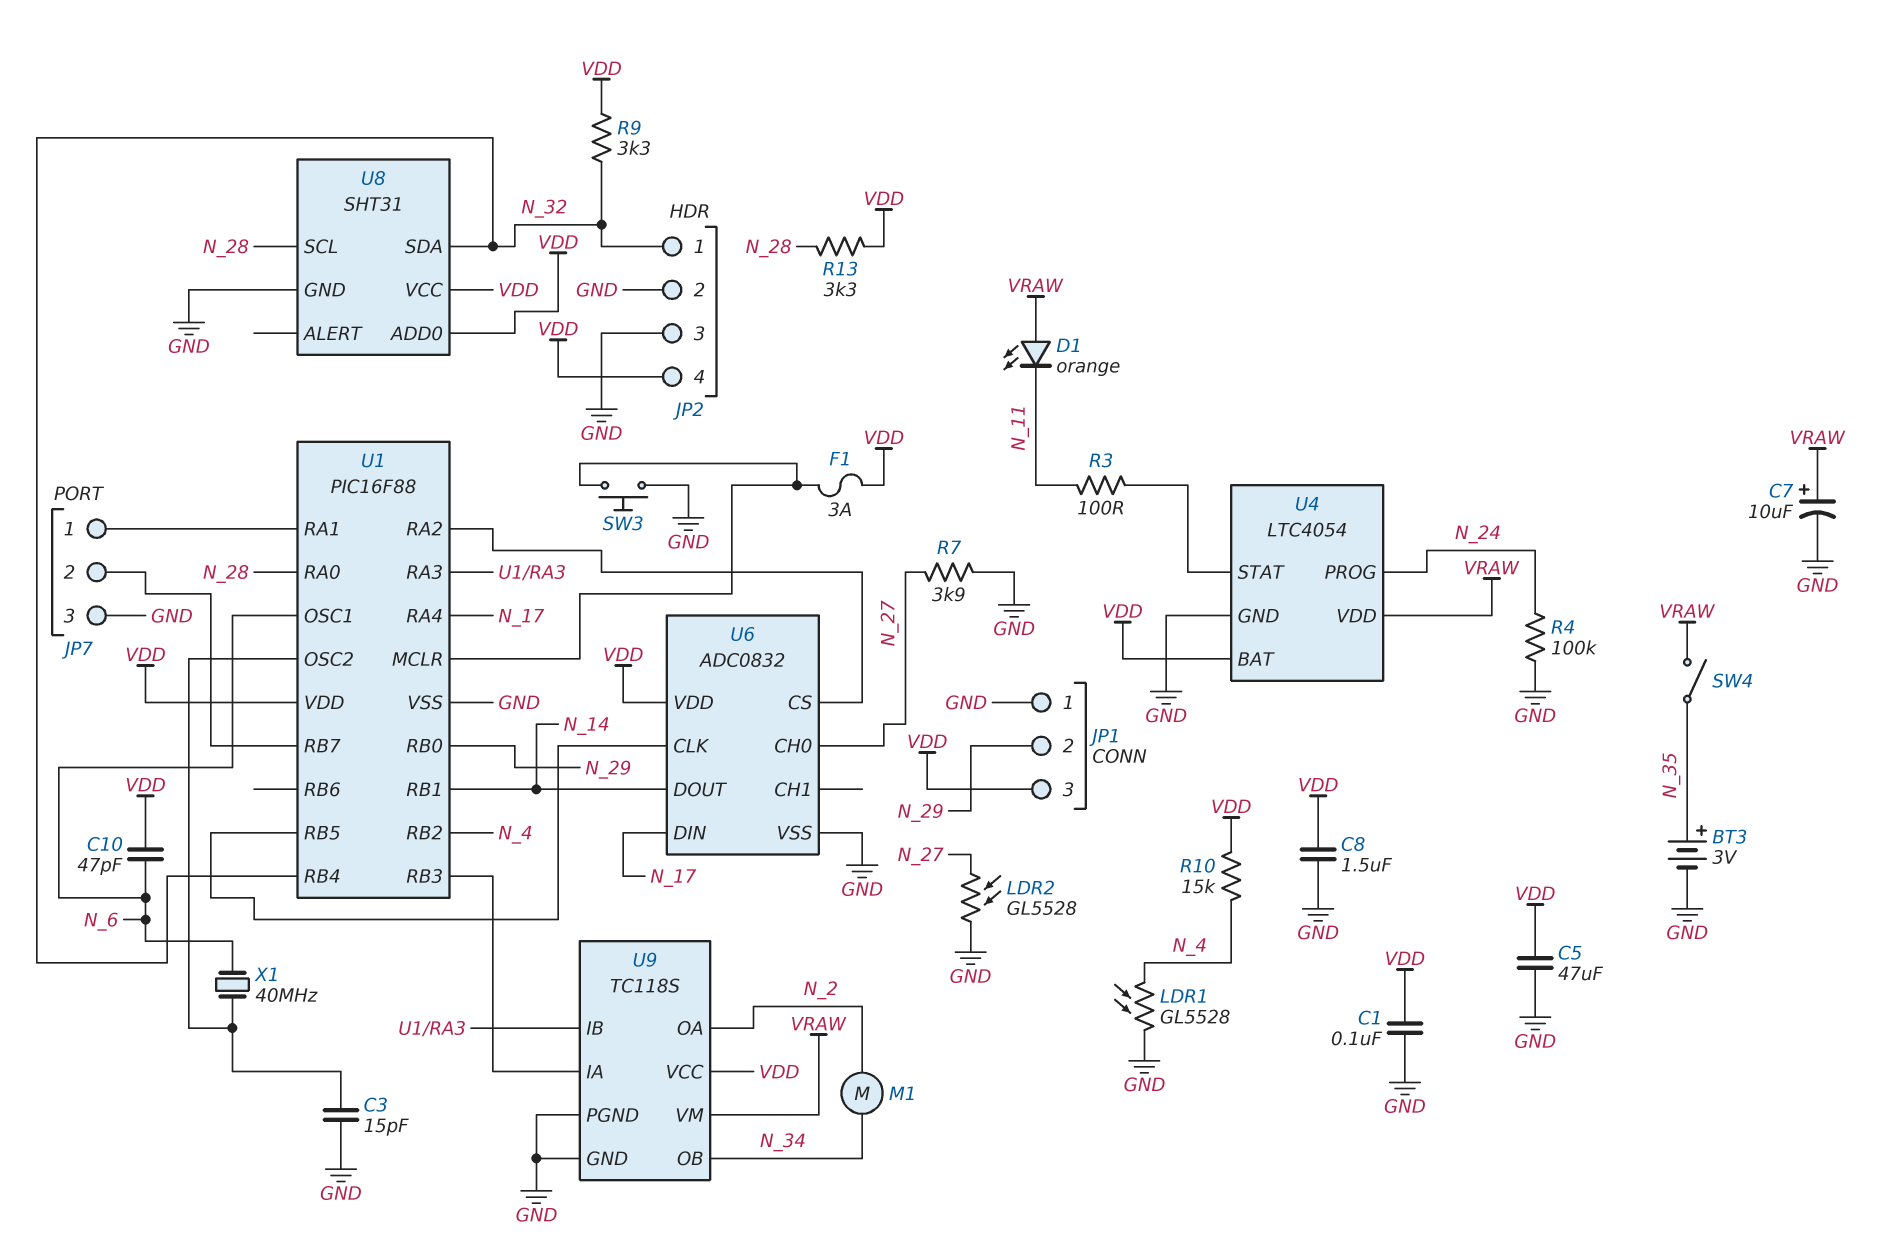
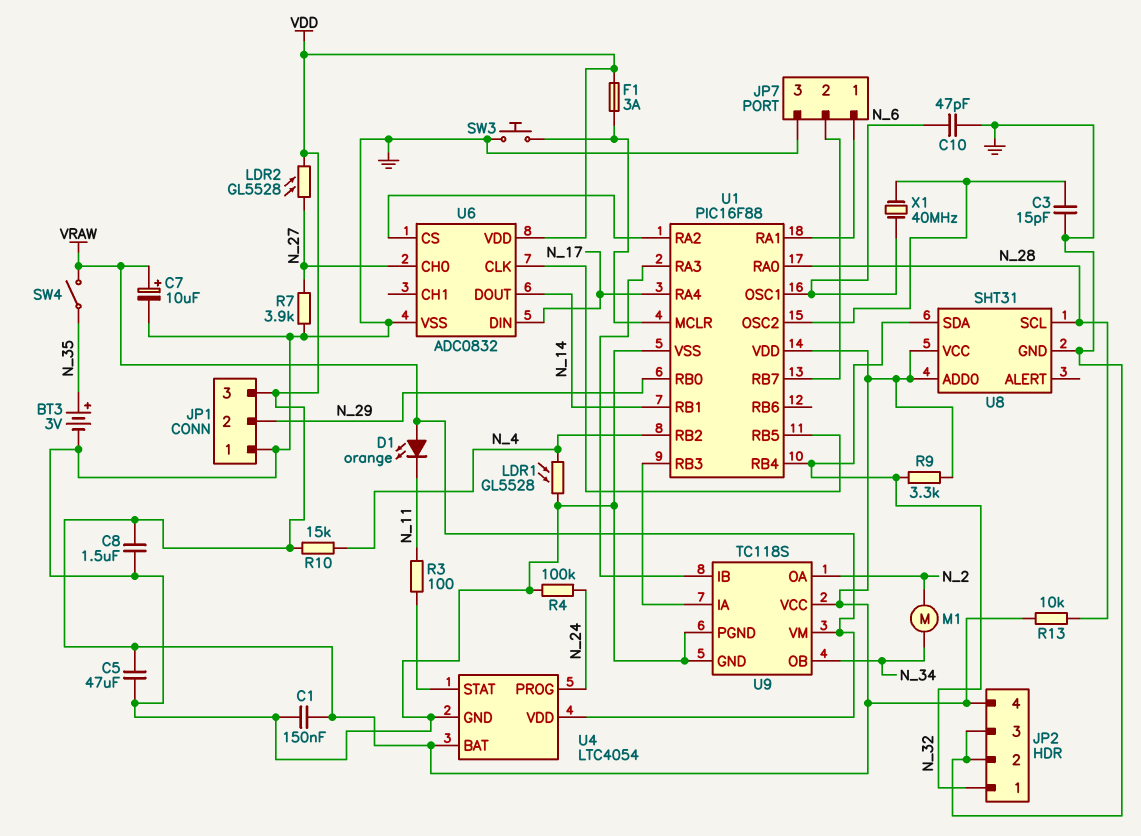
C1: 100nF (GND, VDD) -> 150nF (GND, VDD)
C10: 47pF (N_6, VDD) -> 47pF (GND, N_6)
LDR2: GL5528 (GND, N_27) -> GL5528 (N_27, VDD)
R13: 3.3k (N_28, VDD) -> 10k (N_28, VDD)

